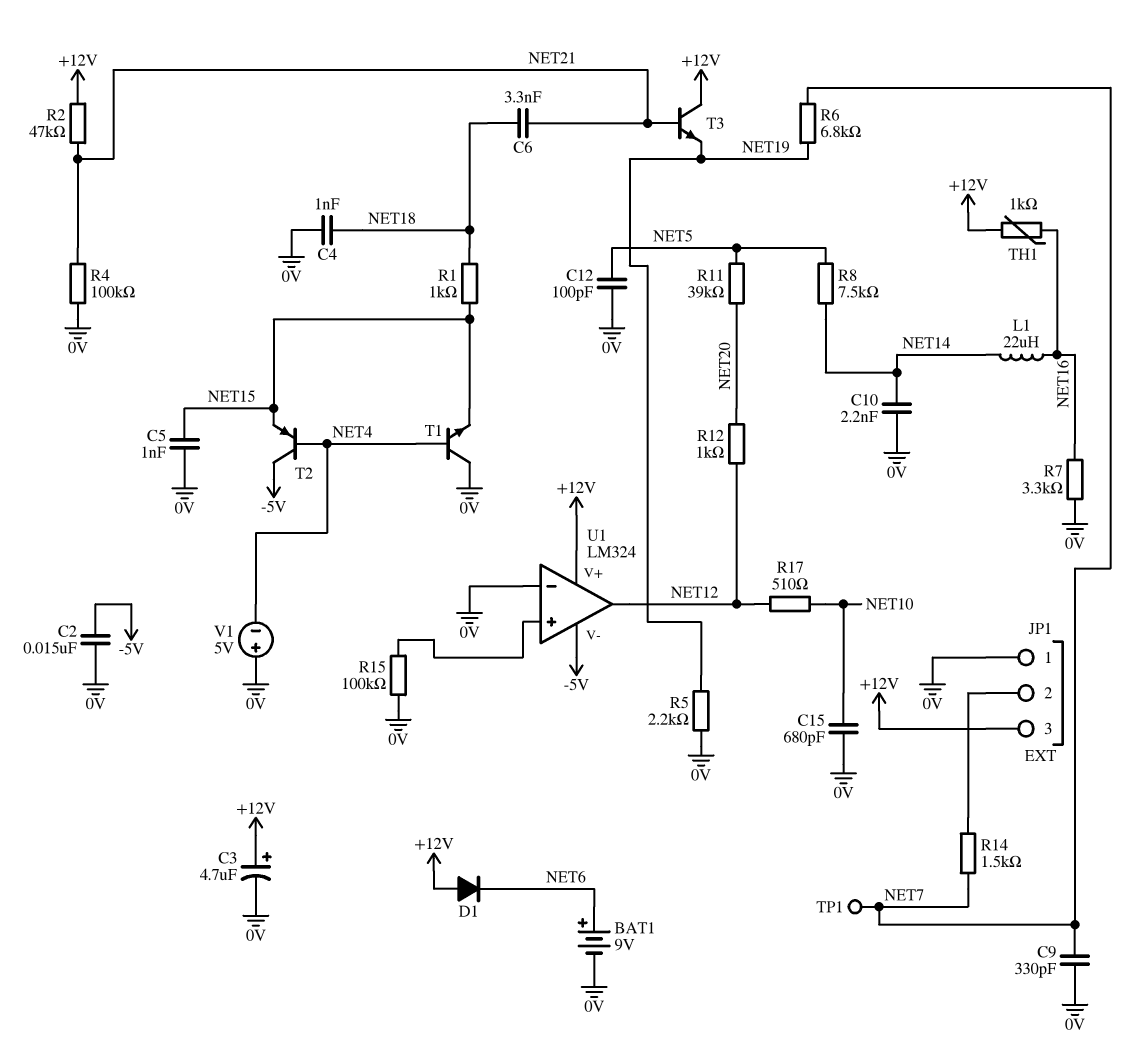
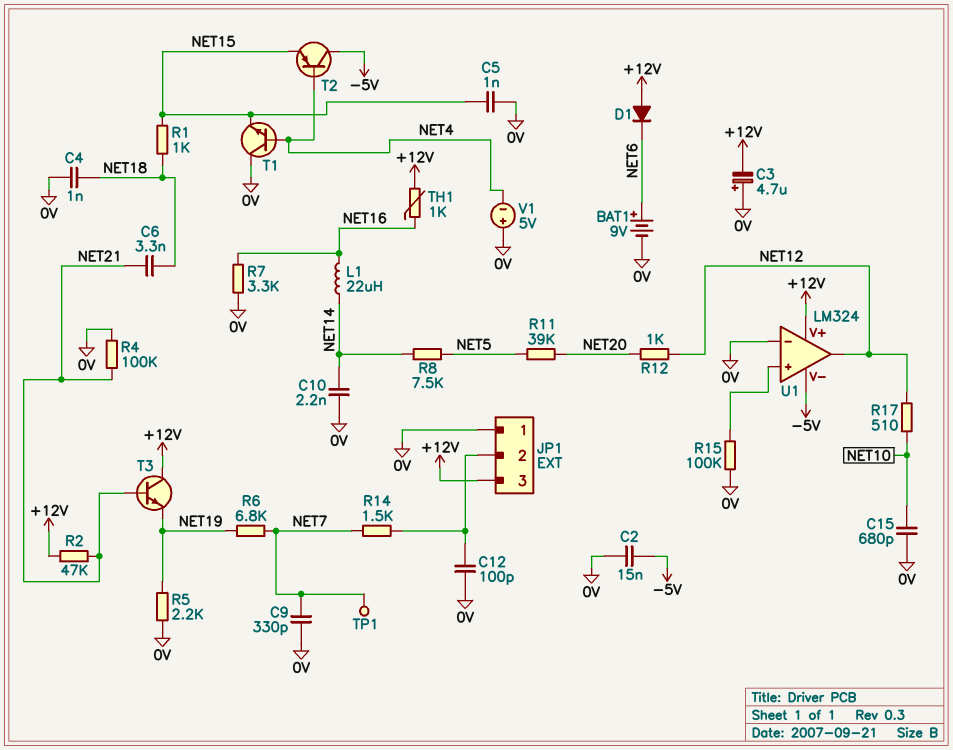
C3: 4.7uF (plus +12V, minus 0V) -> 4.7uF (plus 0V, minus +12V)
C12: 100pF (0V, NET5) -> 100pF (0V, JP1/2)

